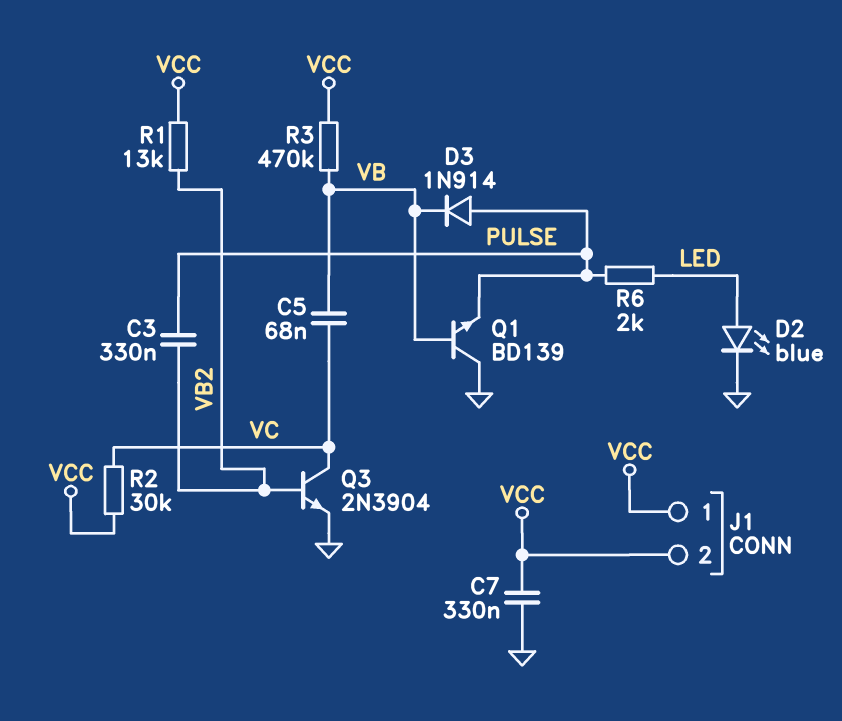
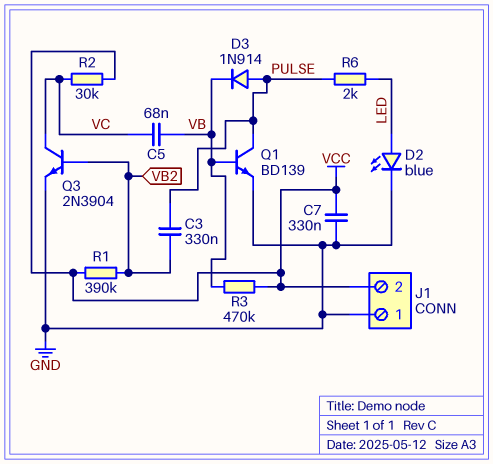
J1 pin 1: VCC -> GND
Q1: NPN BD139 (B VB, C GND, E PULSE) -> NPN BD139 (B VB, C PULSE, E GND)
R1: 13k (VB2, VCC) -> 390k (VB2, VCC)

